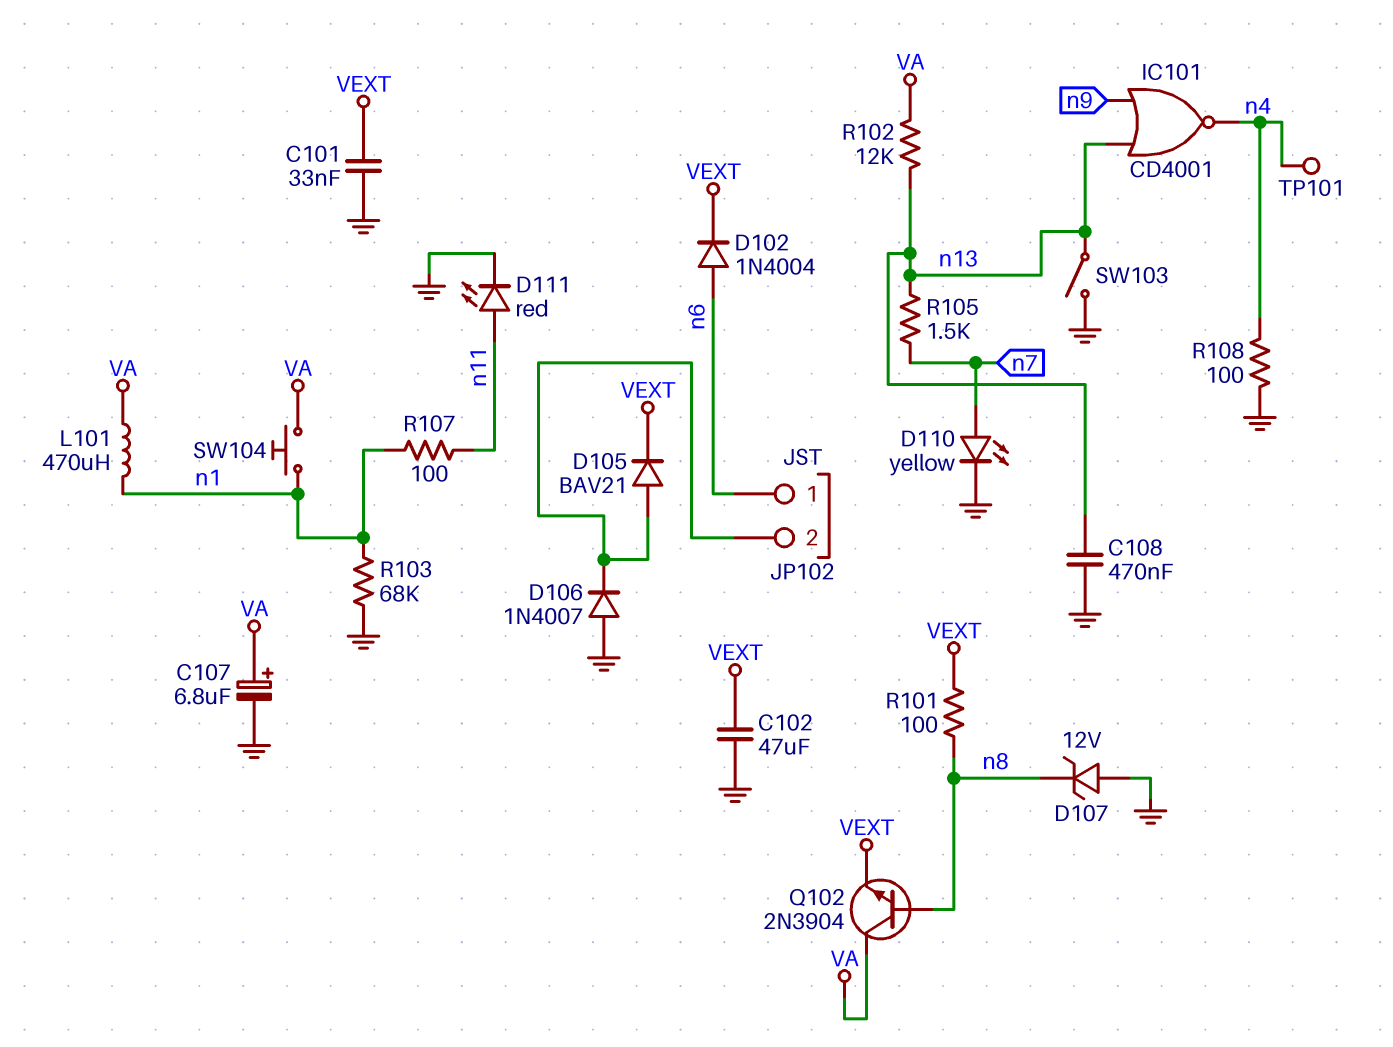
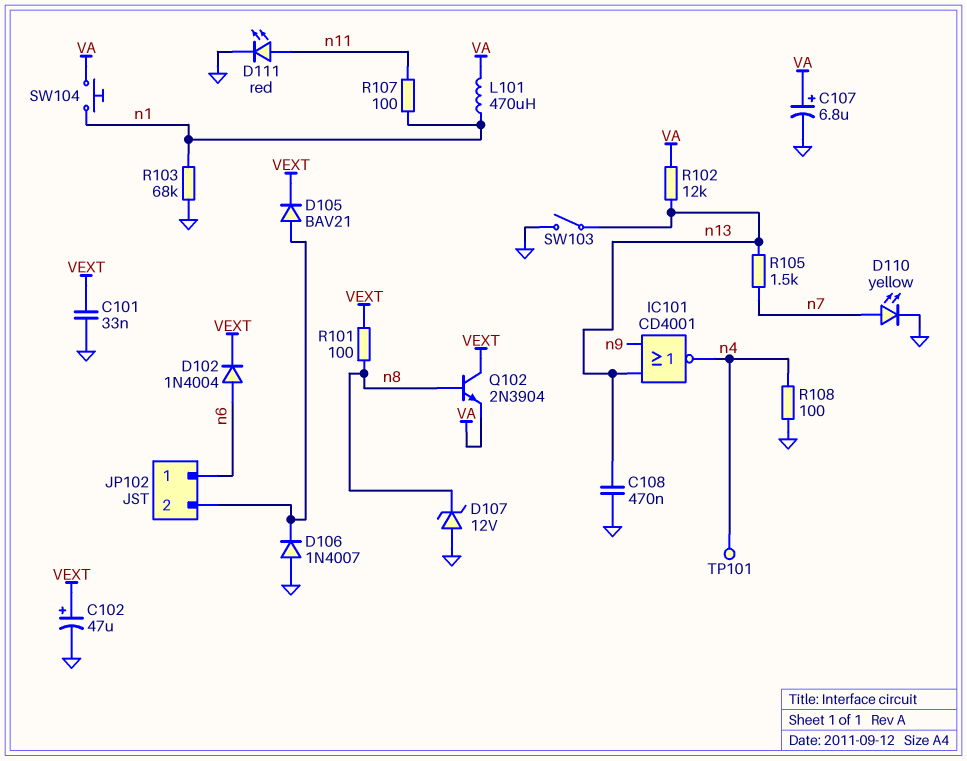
C102: 47uF (GND, VEXT) -> 47uF (plus VEXT, minus GND)
Q102: NPN 2N3904 (B n8, C VA, E VEXT) -> NPN 2N3904 (B n8, C VEXT, E VA)

